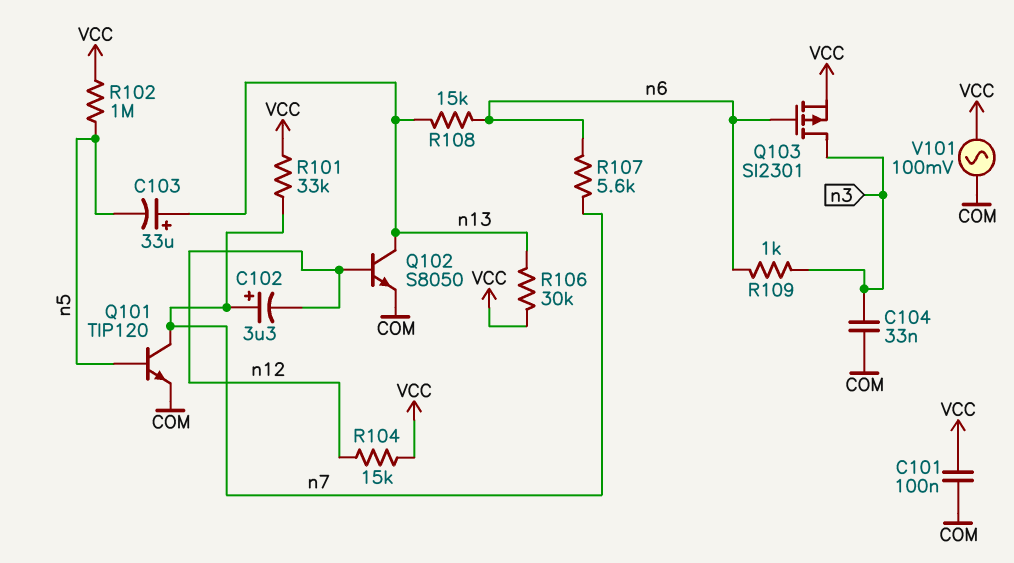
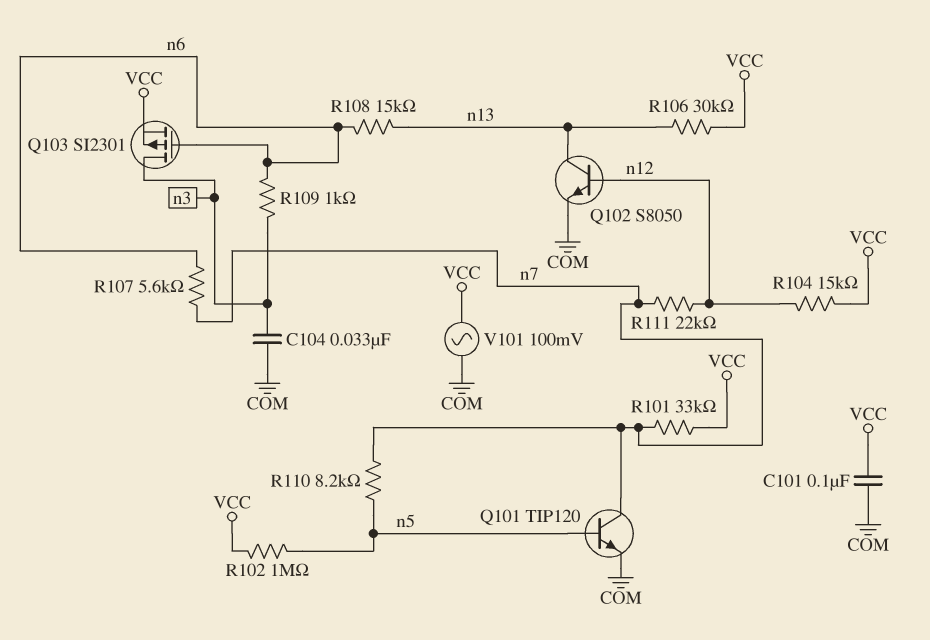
C102: 3.3uF (plus n7, minus n12) -> none
C103: 33uF (plus n13, minus n5) -> none
R110: none -> 8.2k (n5, n7)
R111: none -> 22k (n7, n12)

